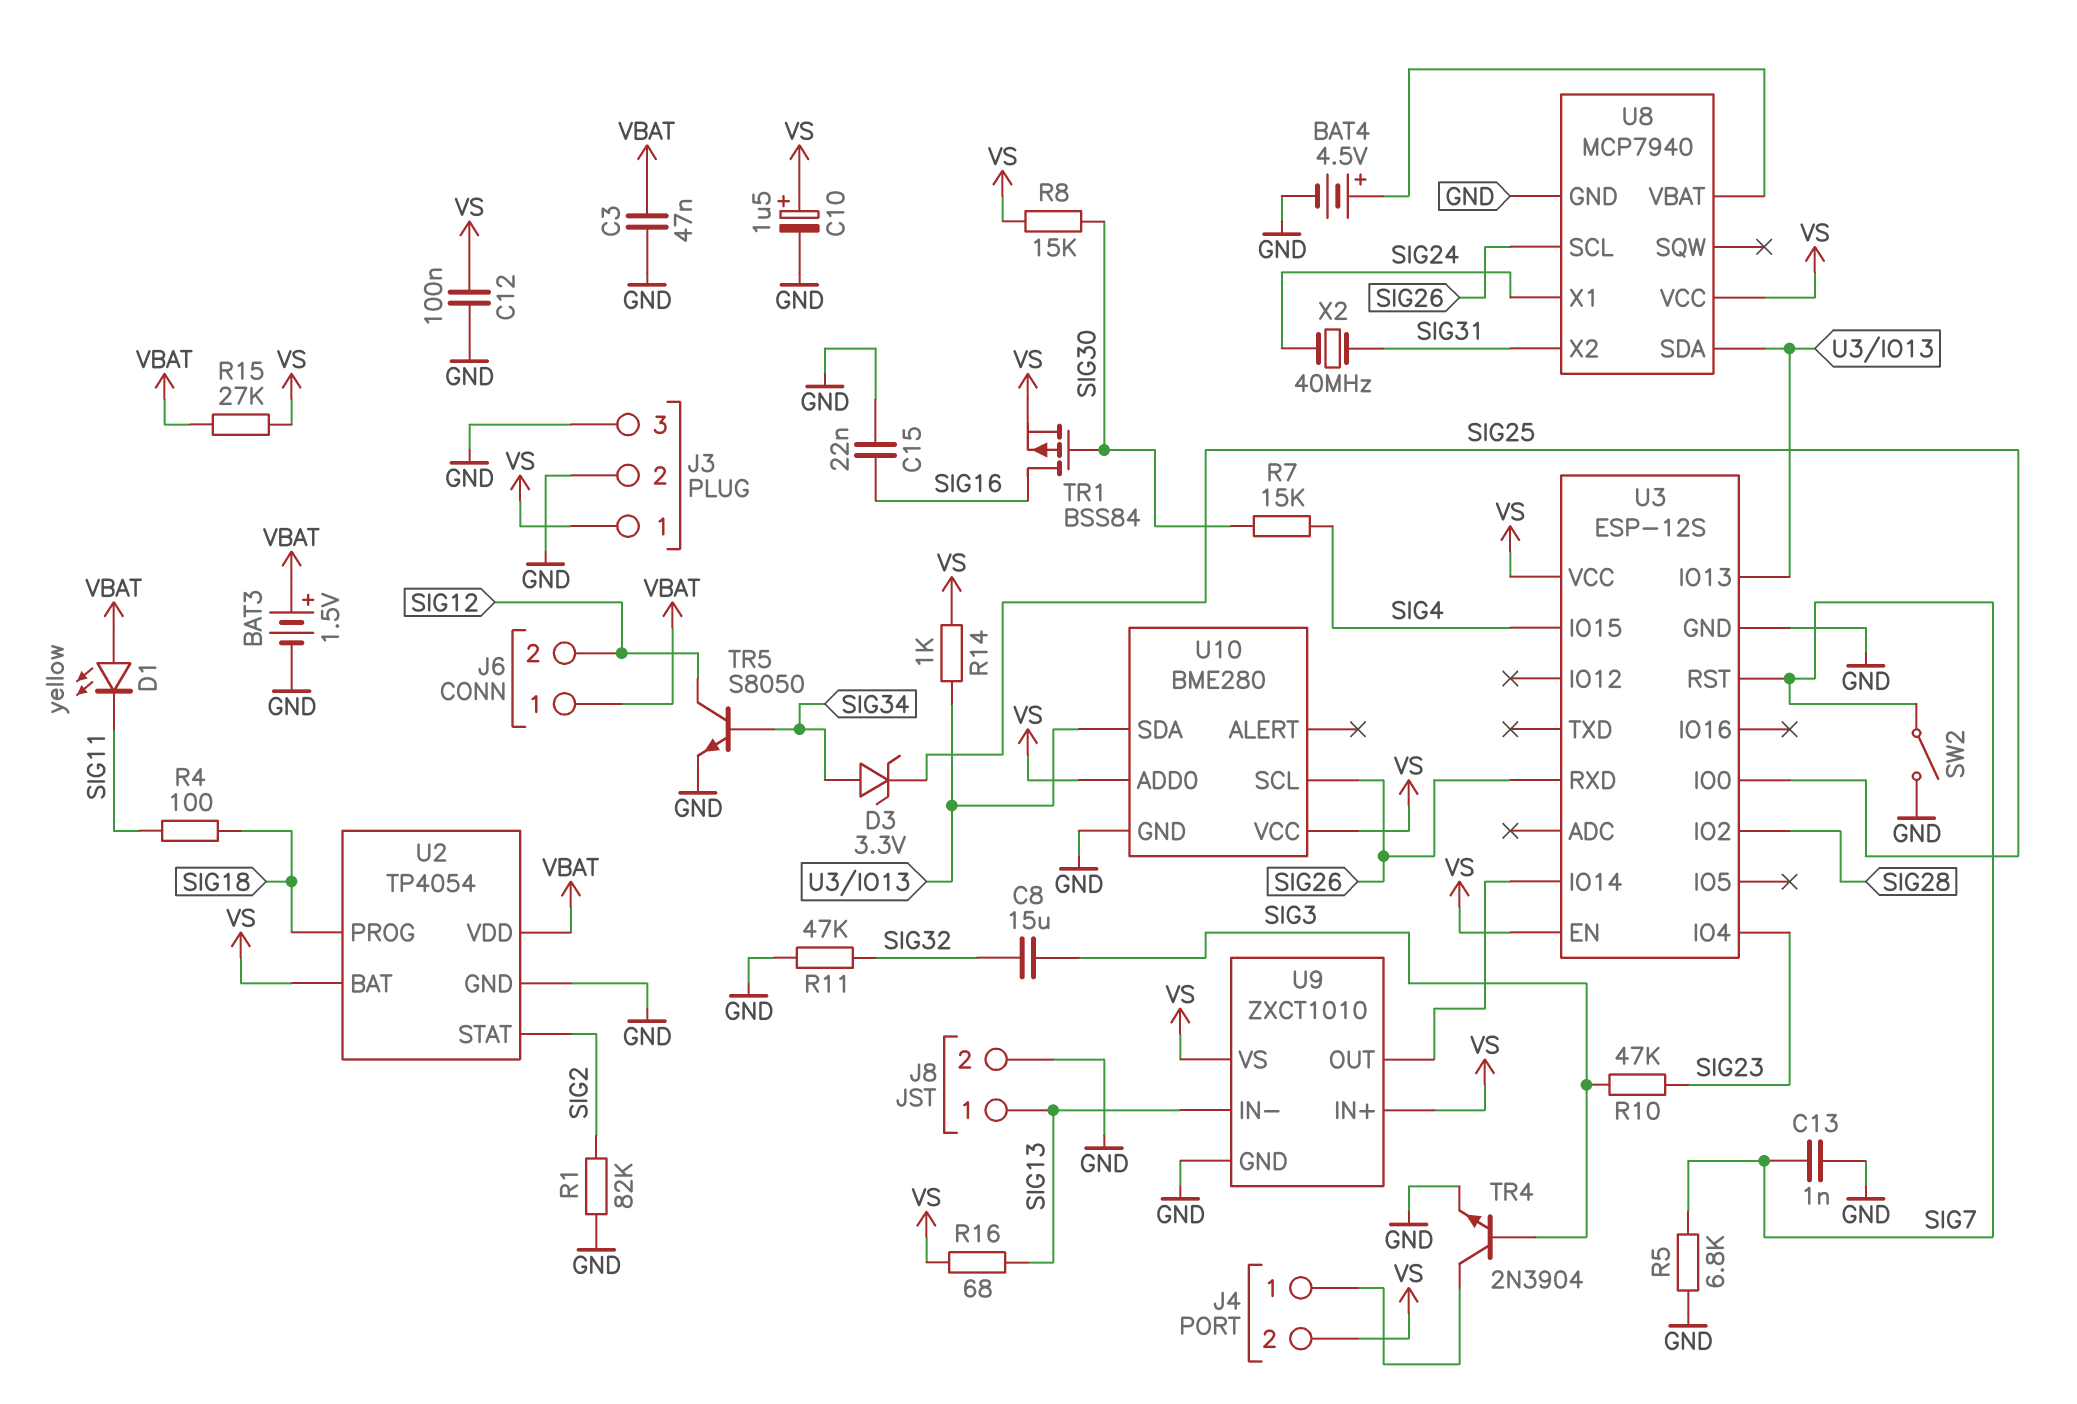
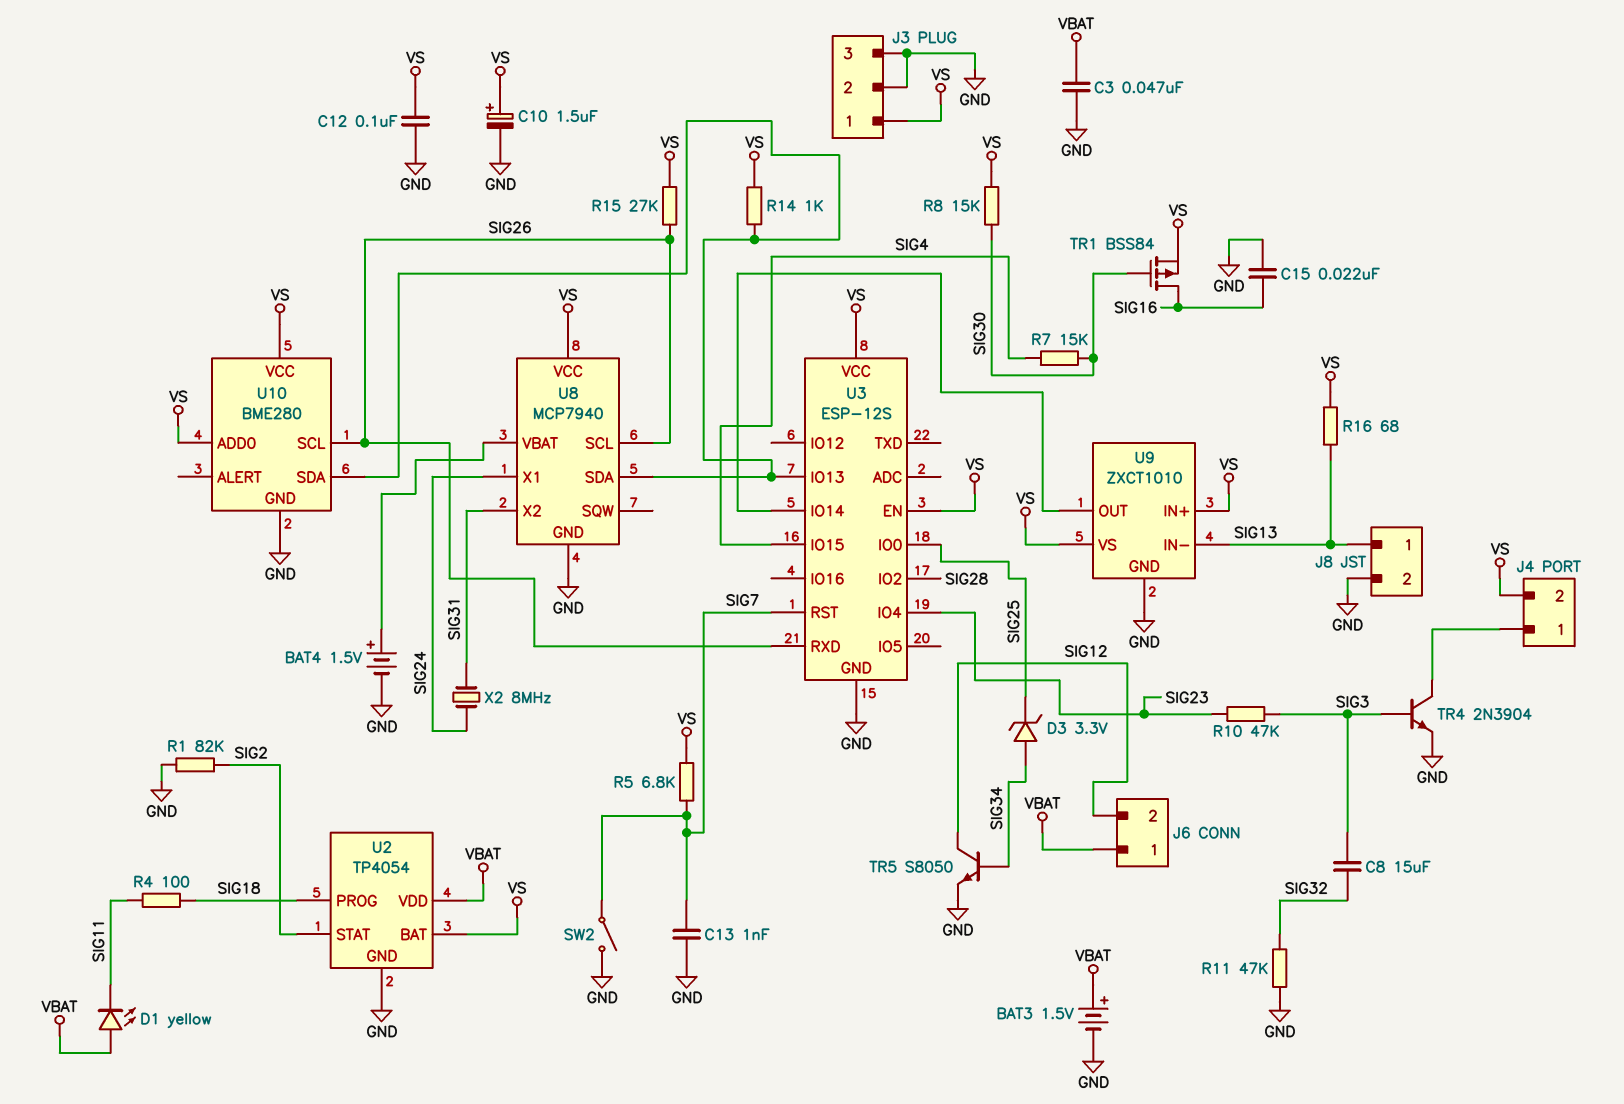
BAT4: 4.5V (plus U8/VBAT, minus GND) -> 1.5V (plus U8/VBAT, minus GND)
R5: 6.8k (GND, SIG7) -> 6.8k (SIG7, VS)
R15: 27k (VBAT, VS) -> 27k (SIG26, VS)
X2: 40MHz (SIG24, SIG31) -> 8MHz (SIG24, SIG31)

